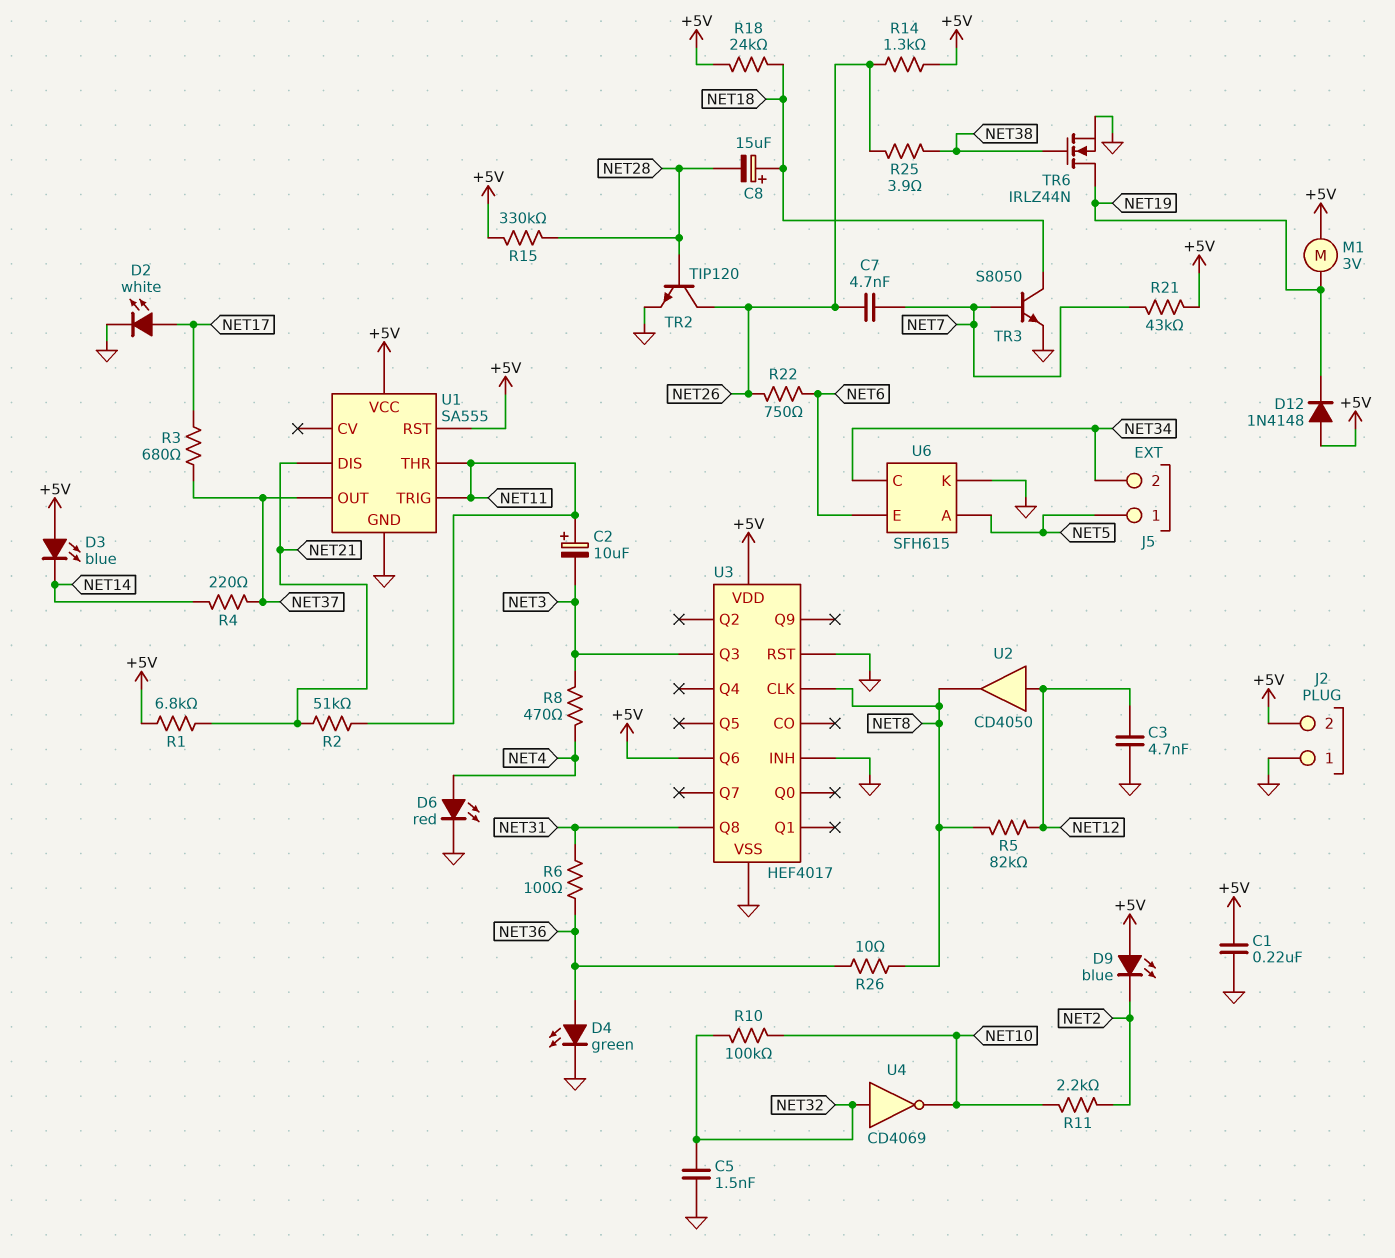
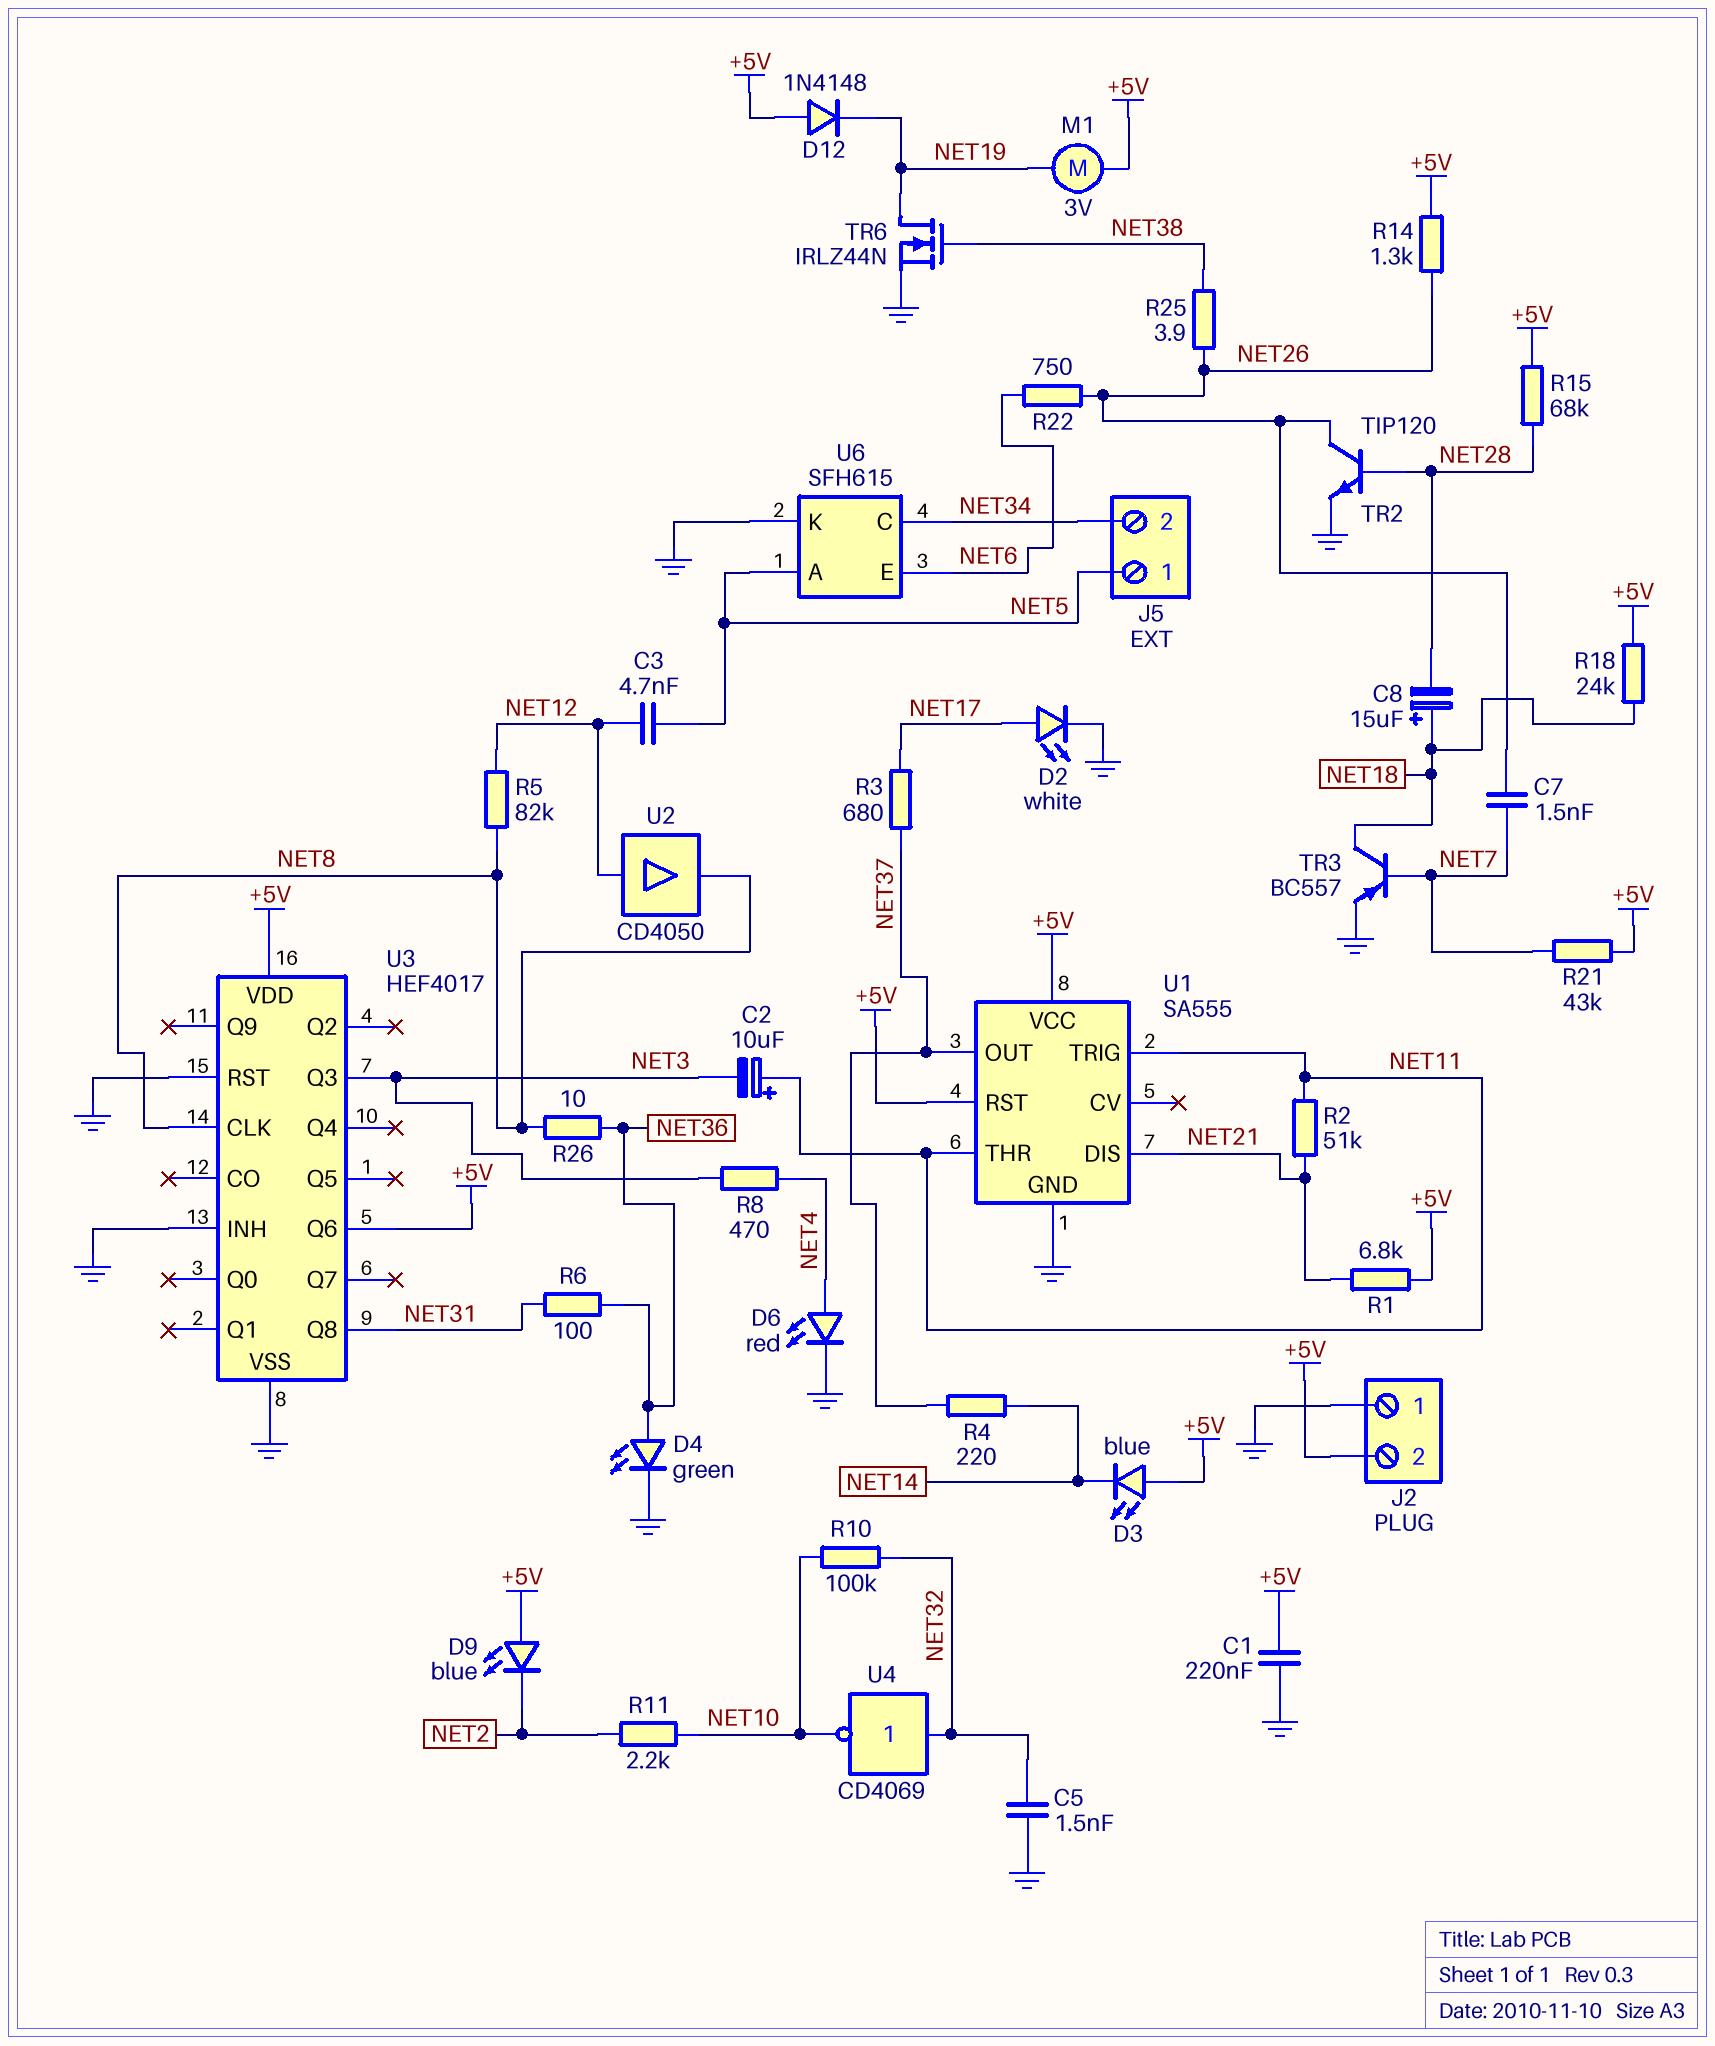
C3: 4.7nF (GND, NET12) -> 4.7nF (NET5, NET12)
C7: 4.7nF (NET7, NET26) -> 1.5nF (NET7, NET26)
R15: 330k (+5V, NET28) -> 68k (+5V, NET28)
TR3: NPN S8050 (B NET7, C NET18, E GND) -> PNP BC557 (B NET7, C NET18, E GND)

